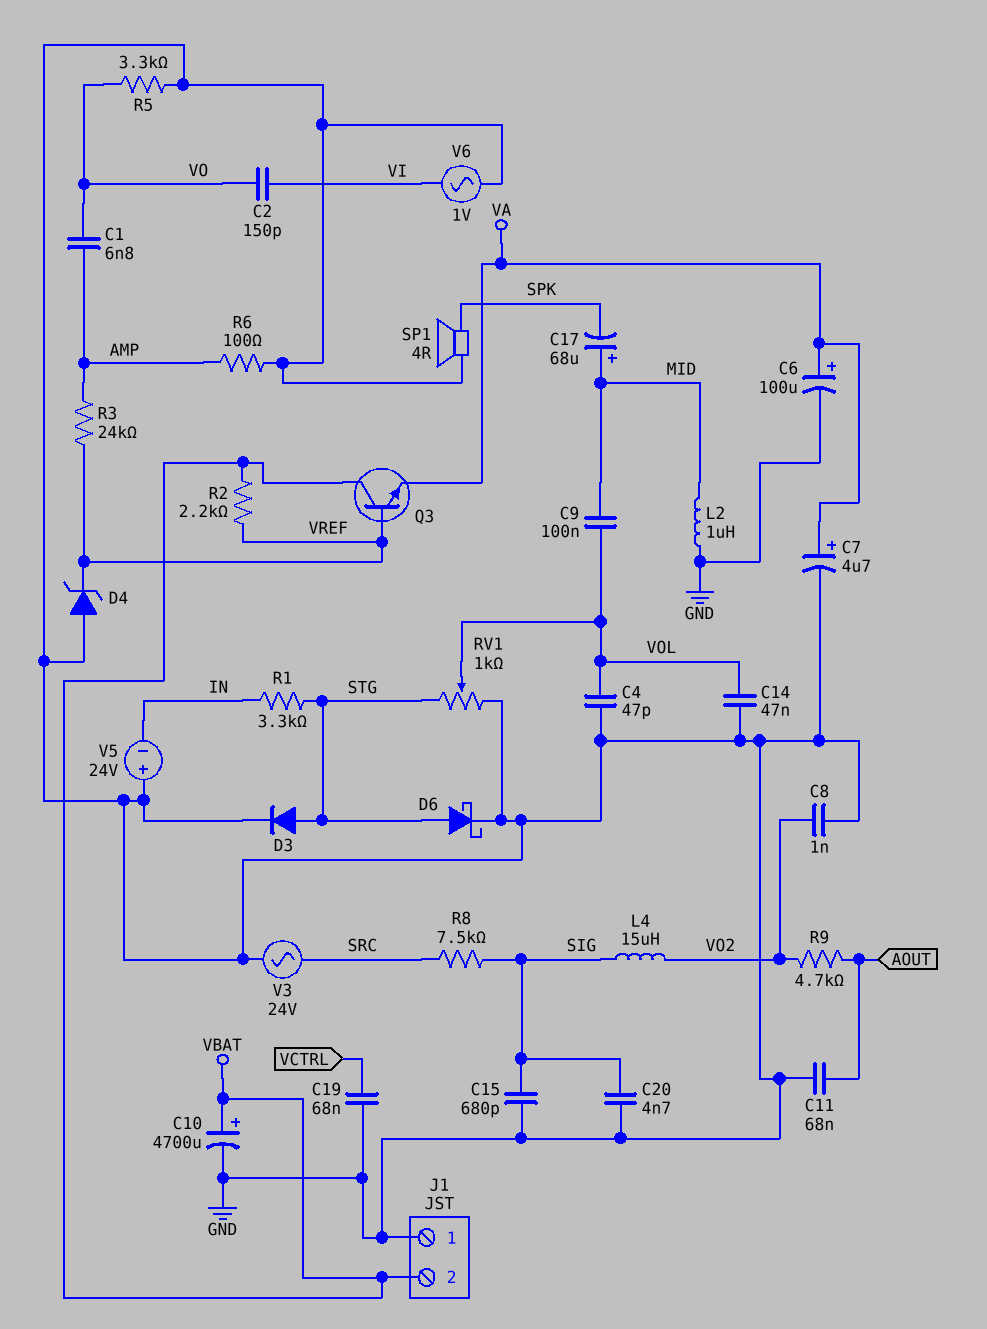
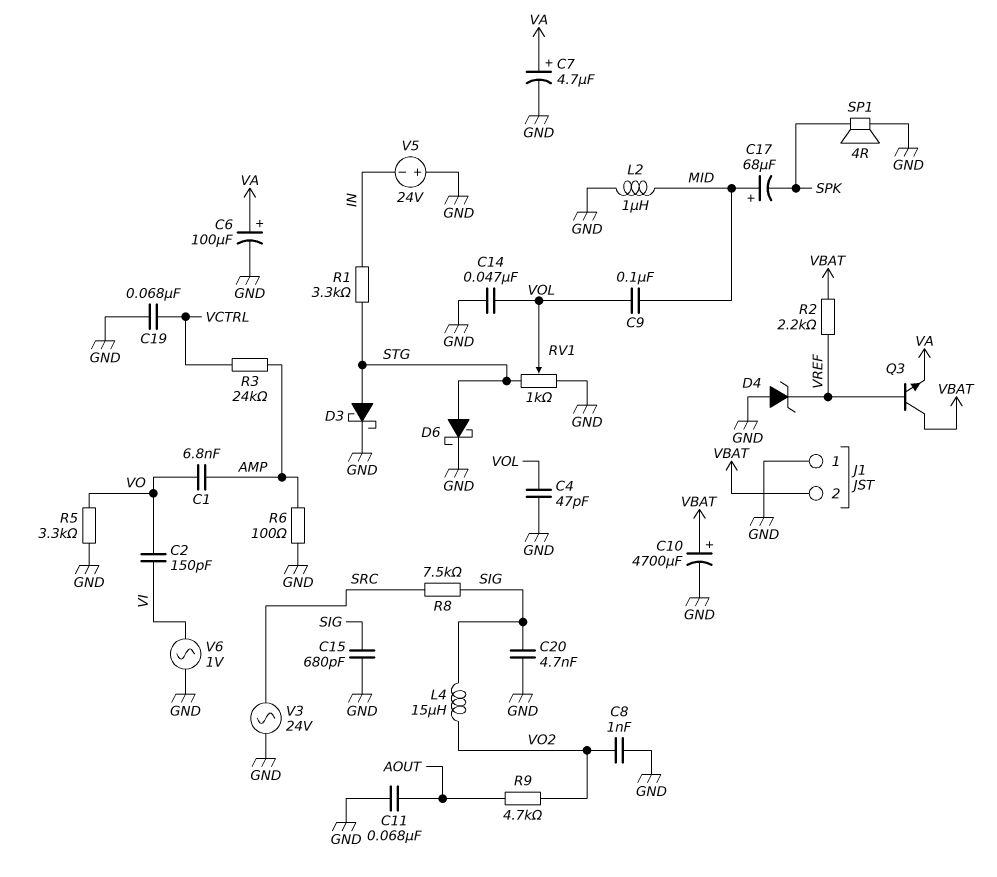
D3: diode (A STG, K GND) -> schottky (A STG, K GND)
R3: 24k (AMP, VREF) -> 24k (AMP, VCTRL)

